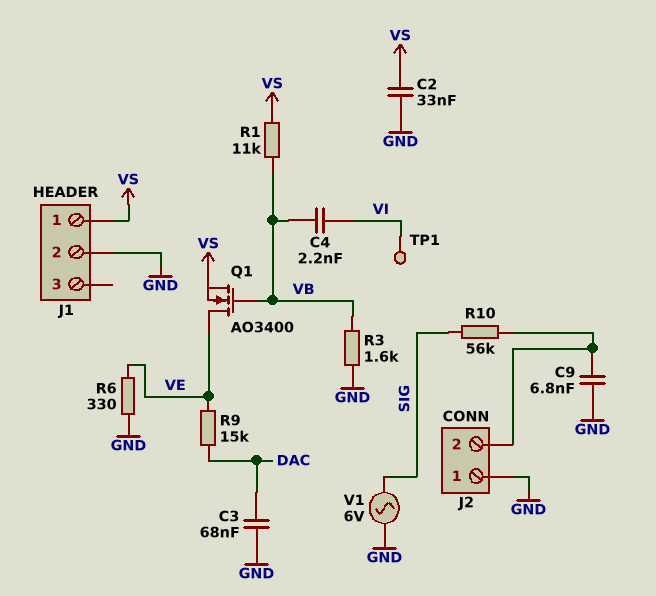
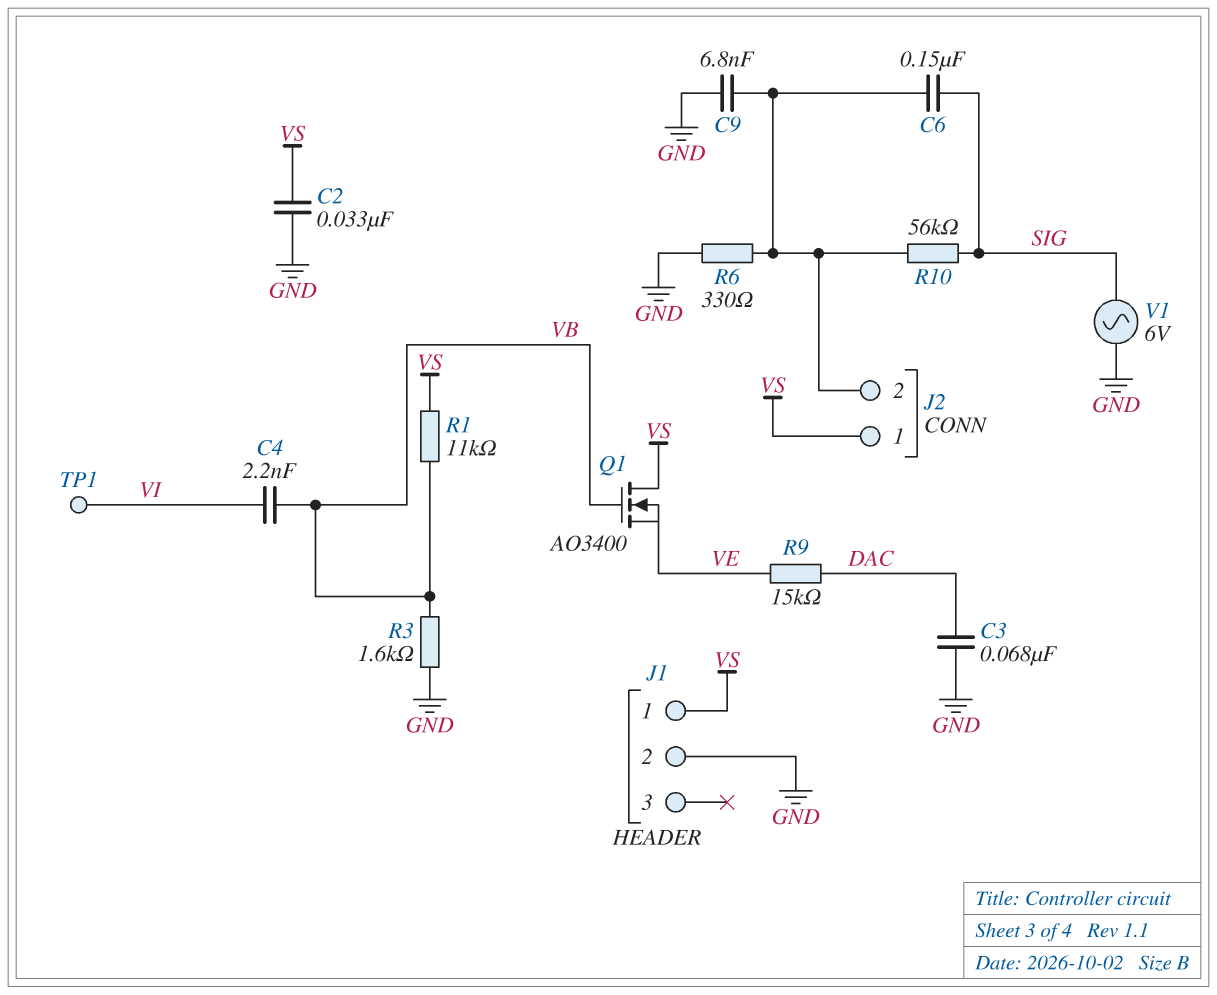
C6: none -> 150nF (J2/2, SIG)
J2 pin 1: GND -> VS
Q1: NMOS AO3400 (G VB, D VE, S VS) -> NMOS AO3400 (G VB, D VS, S VE)
R6: 330 (GND, VE) -> 330 (GND, J2/2)

